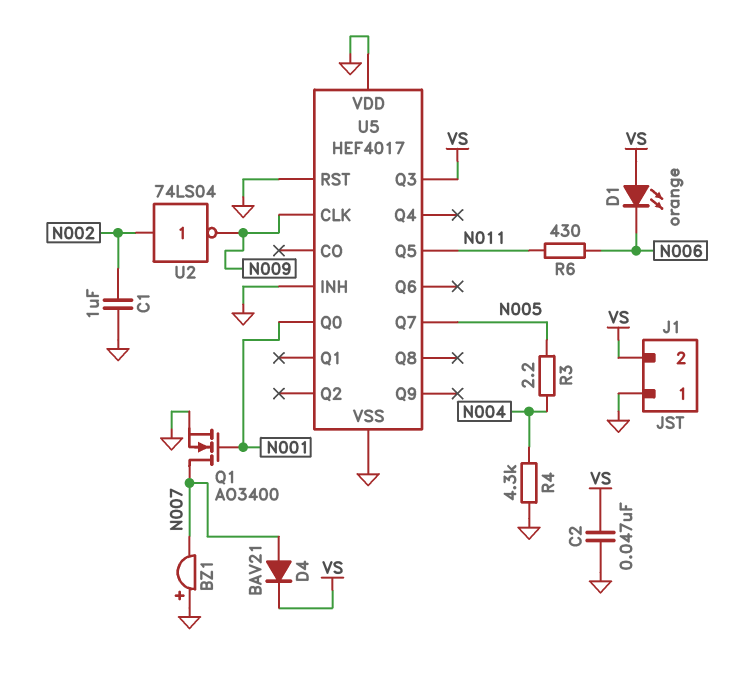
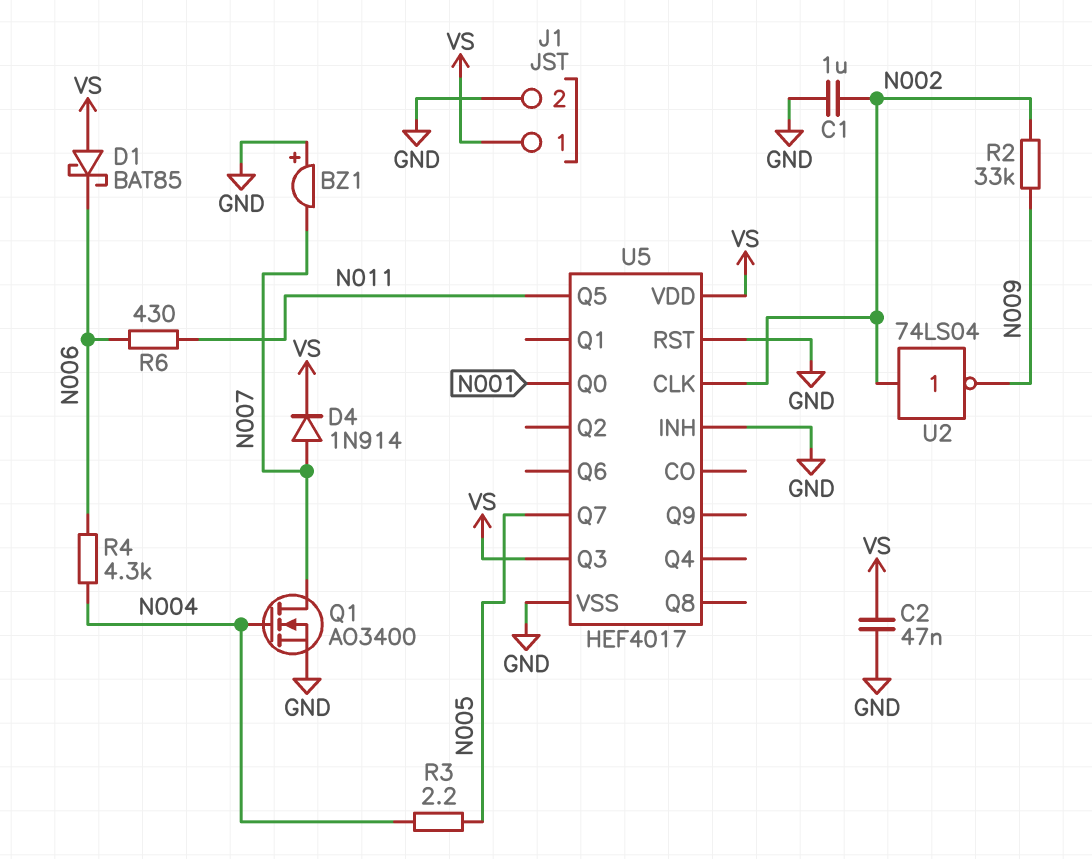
D1: LED orange (A VS, K N006) -> schottky BAT85 (A VS, K N006)
D4: diode BAV21 (A N007, K VS) -> diode 1N914 (A N007, K VS)
J1 pin 1: GND -> VS
J1 pin 2: VS -> GND
Q1: NMOS AO3400 (G N001, D N007, S GND) -> NMOS AO3400 (G N004, D N007, S GND)
R2: none -> 33k (N002, N009)
R4: 4.3k (GND, N004) -> 4.3k (N004, N006)
U5 pin CLK: N009 -> N002
U5 pin VDD: GND -> VS

